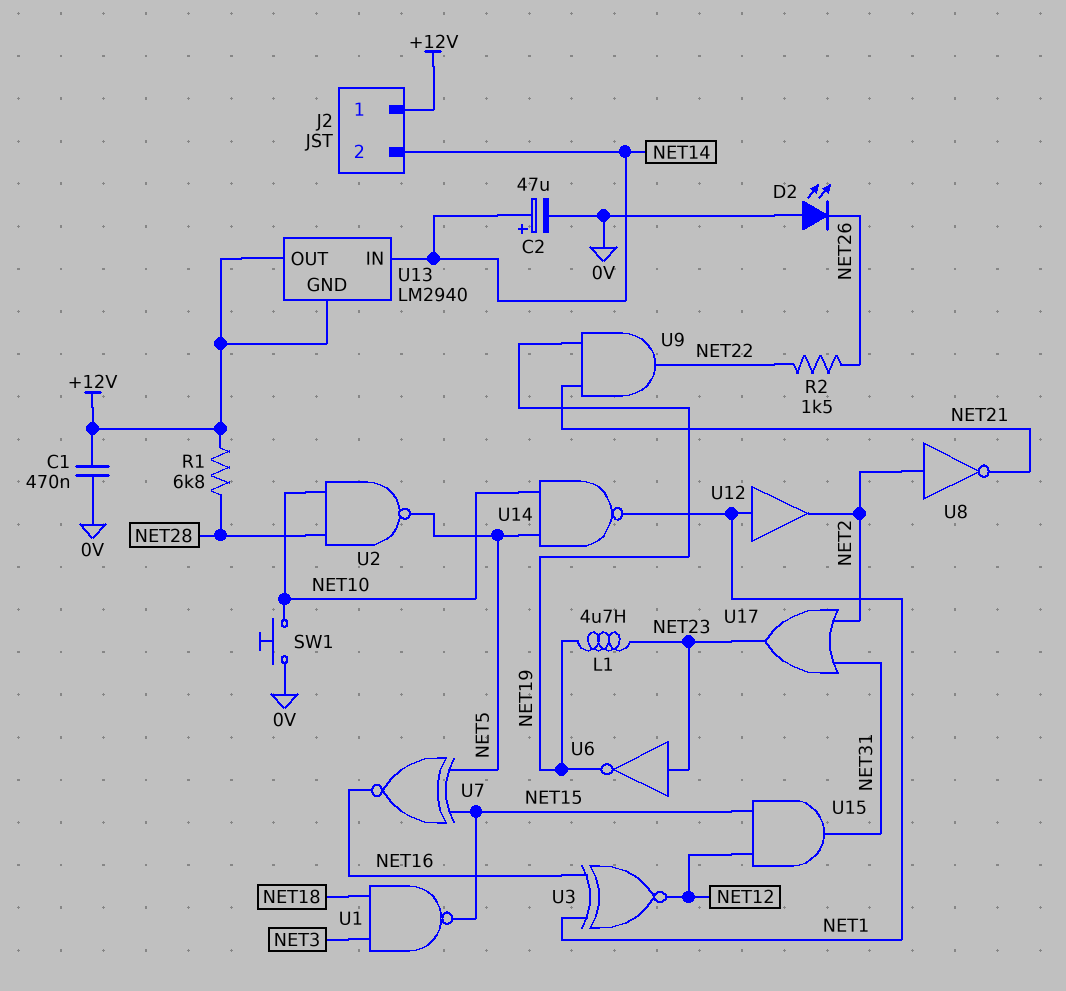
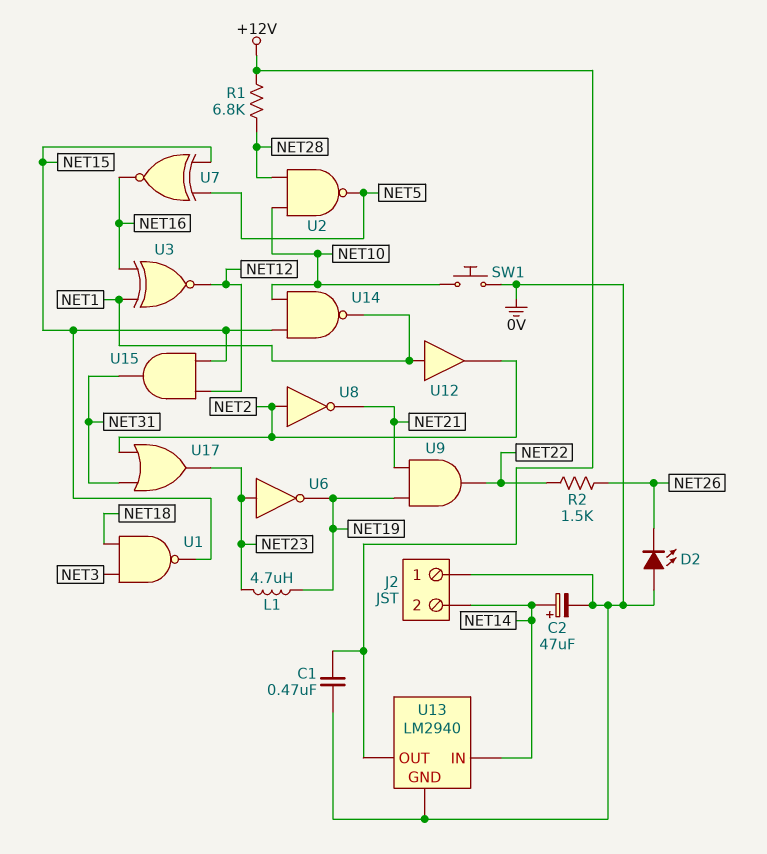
J2 pin 1: +12V -> 0V
U13 pin GND: +12V -> 0V
U14: NAND (in NET5, in NET10, out NET1) -> NAND (in NET10, in NET15, out NET1)

